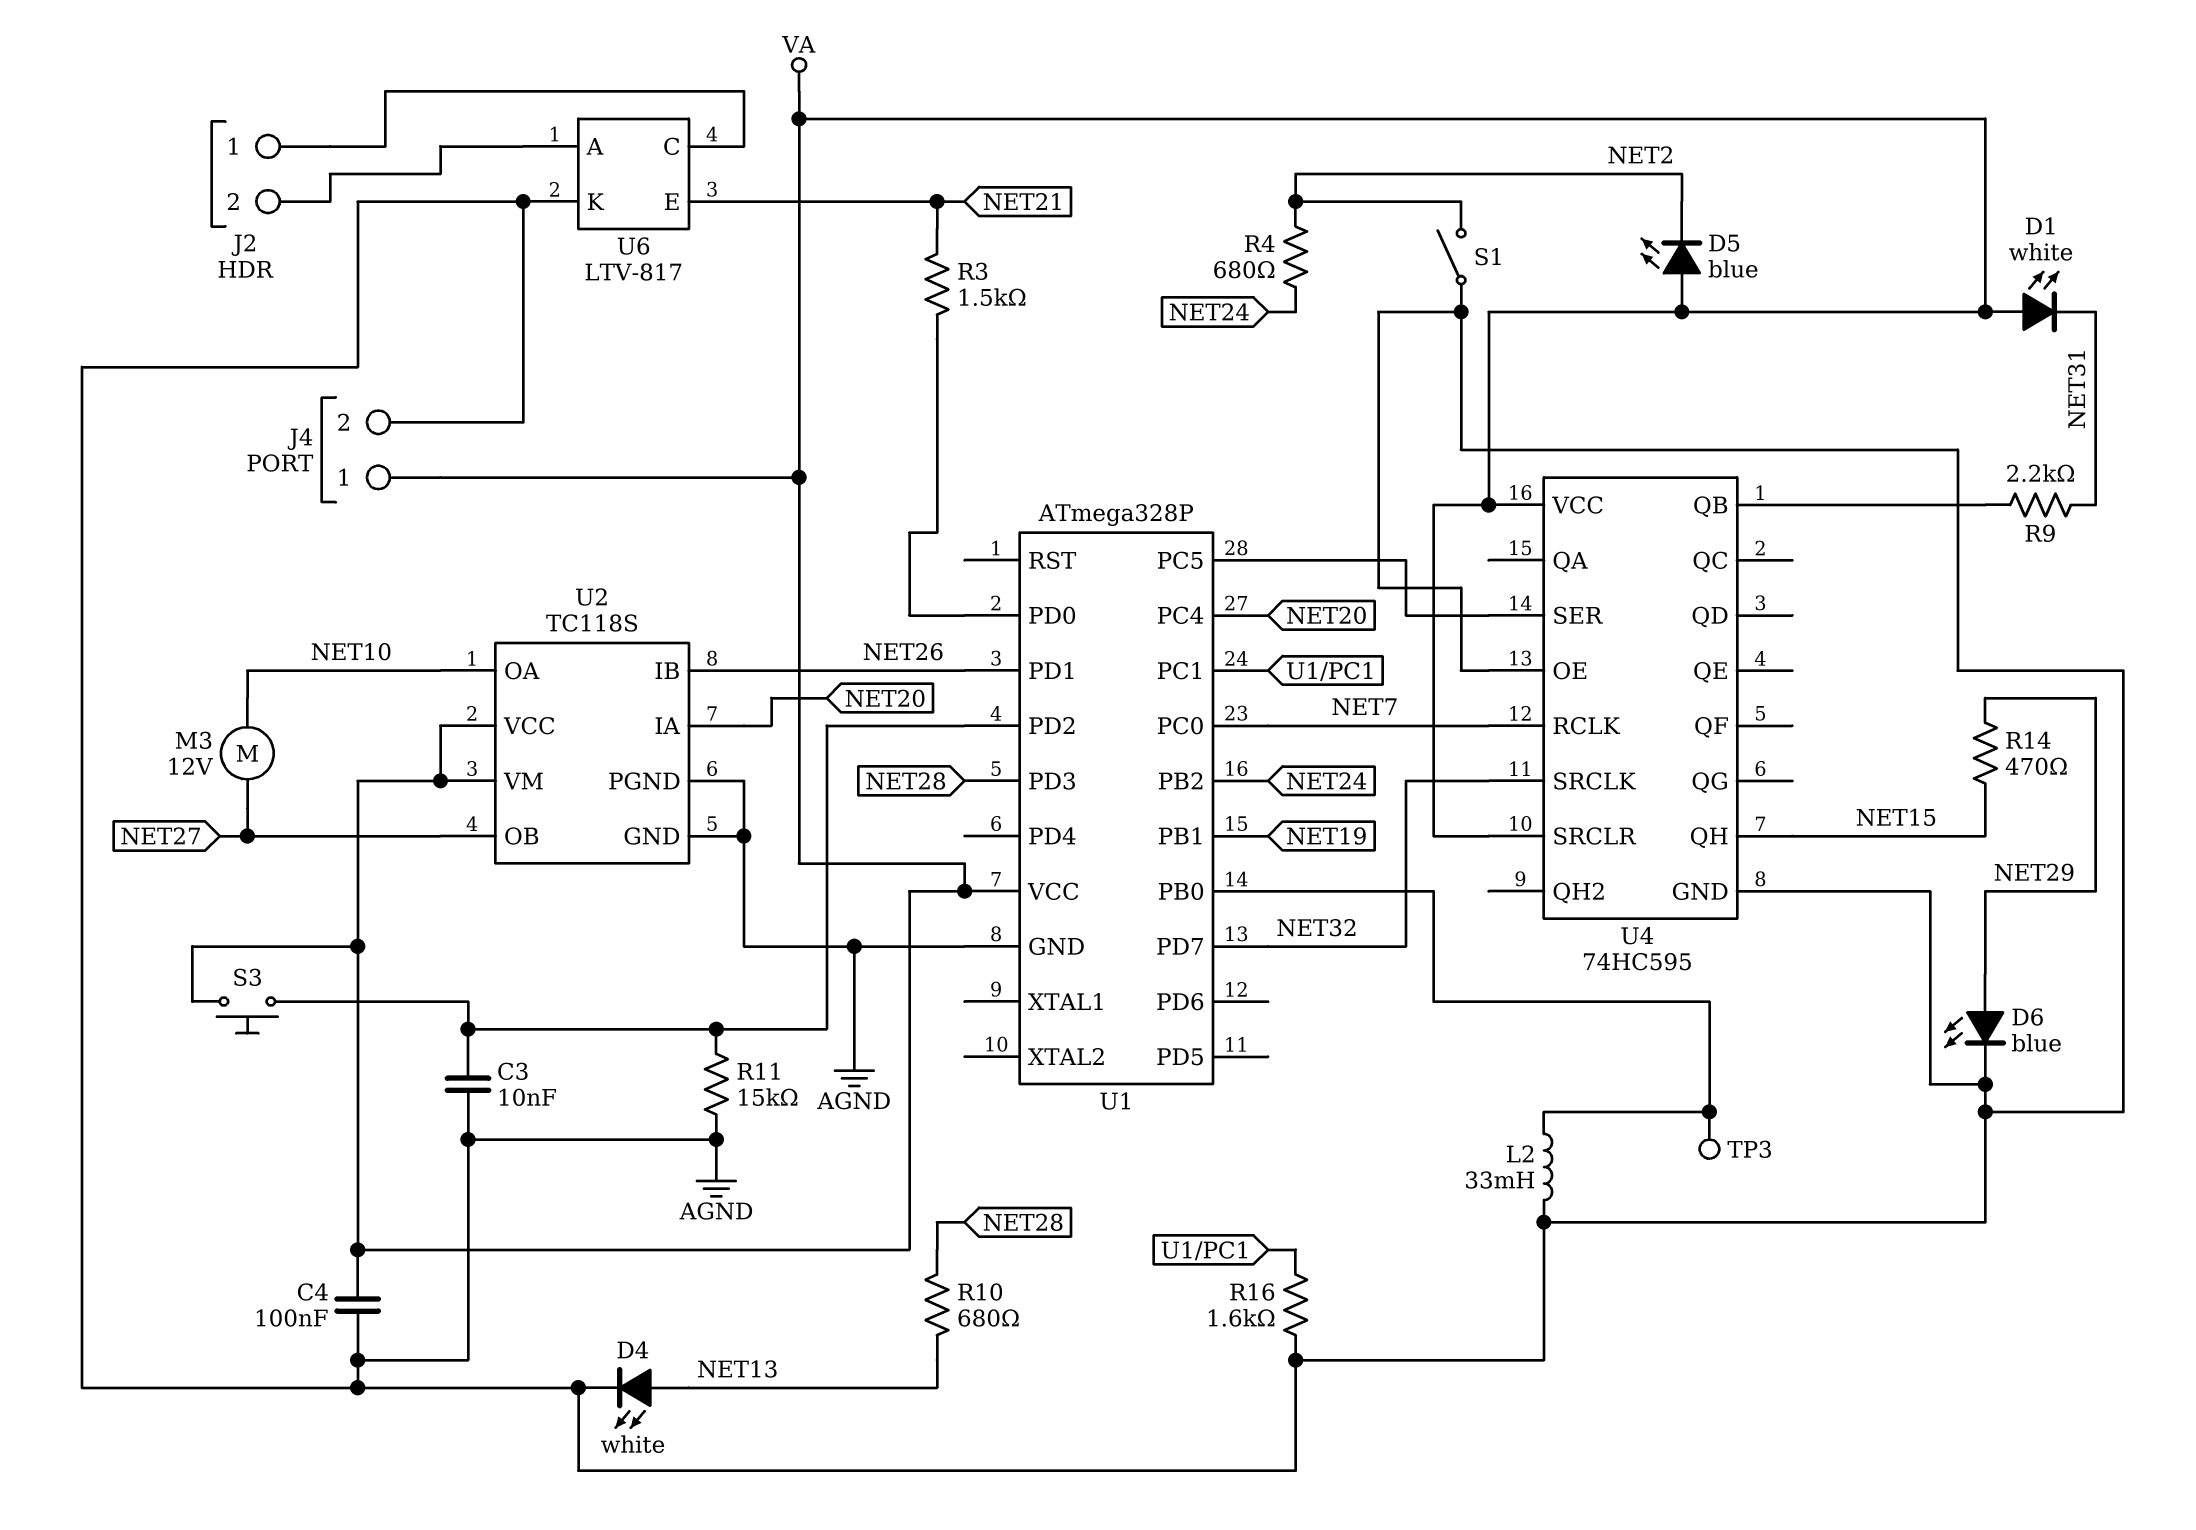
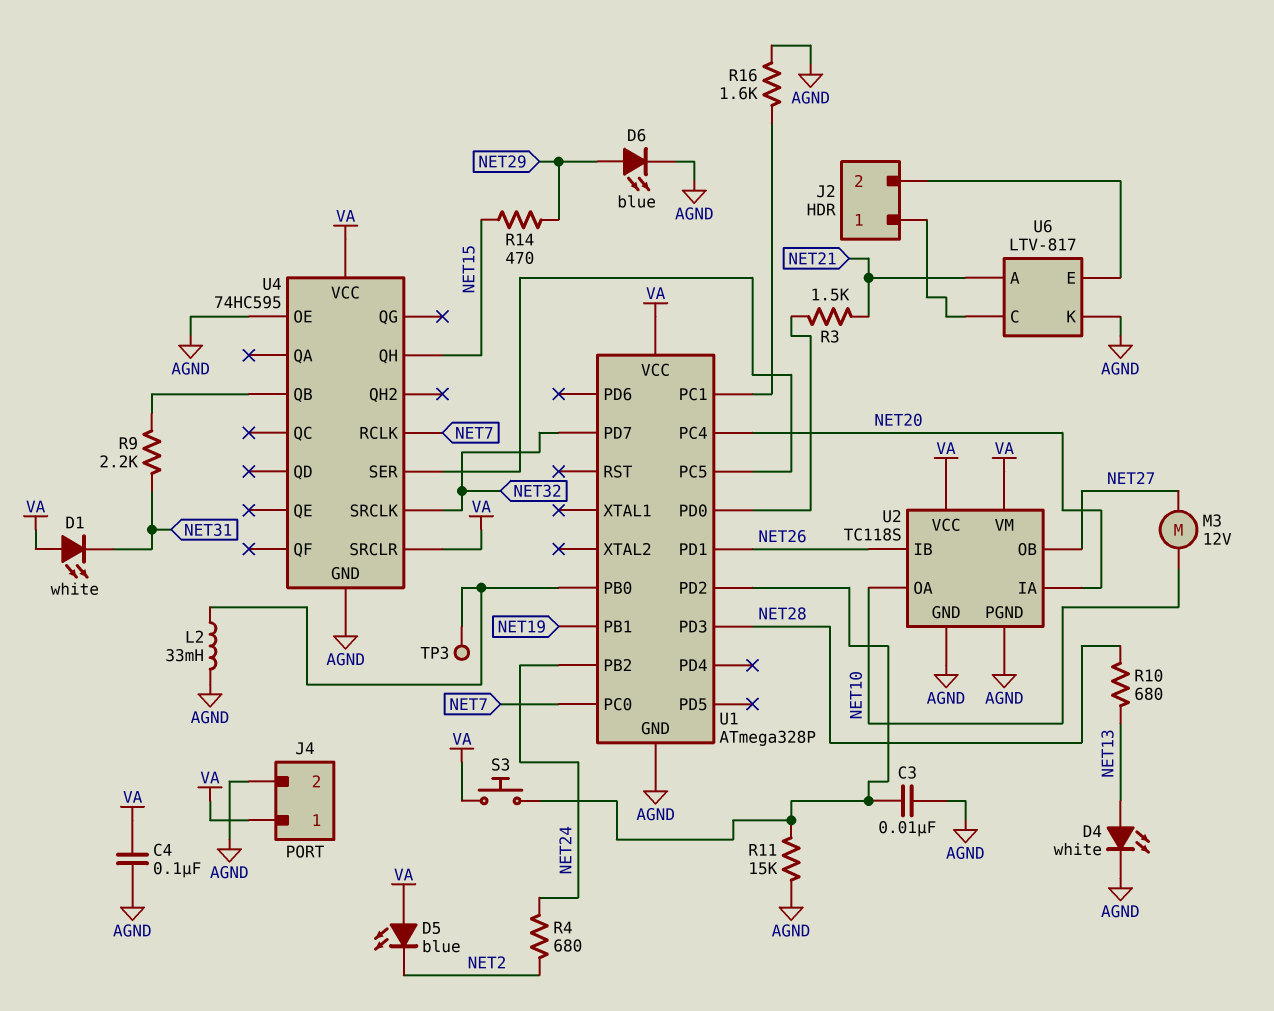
S1: switch (AGND, NET2) -> none
U6 pin A: J2/2 -> NET21
U6 pin E: NET21 -> J2/2

